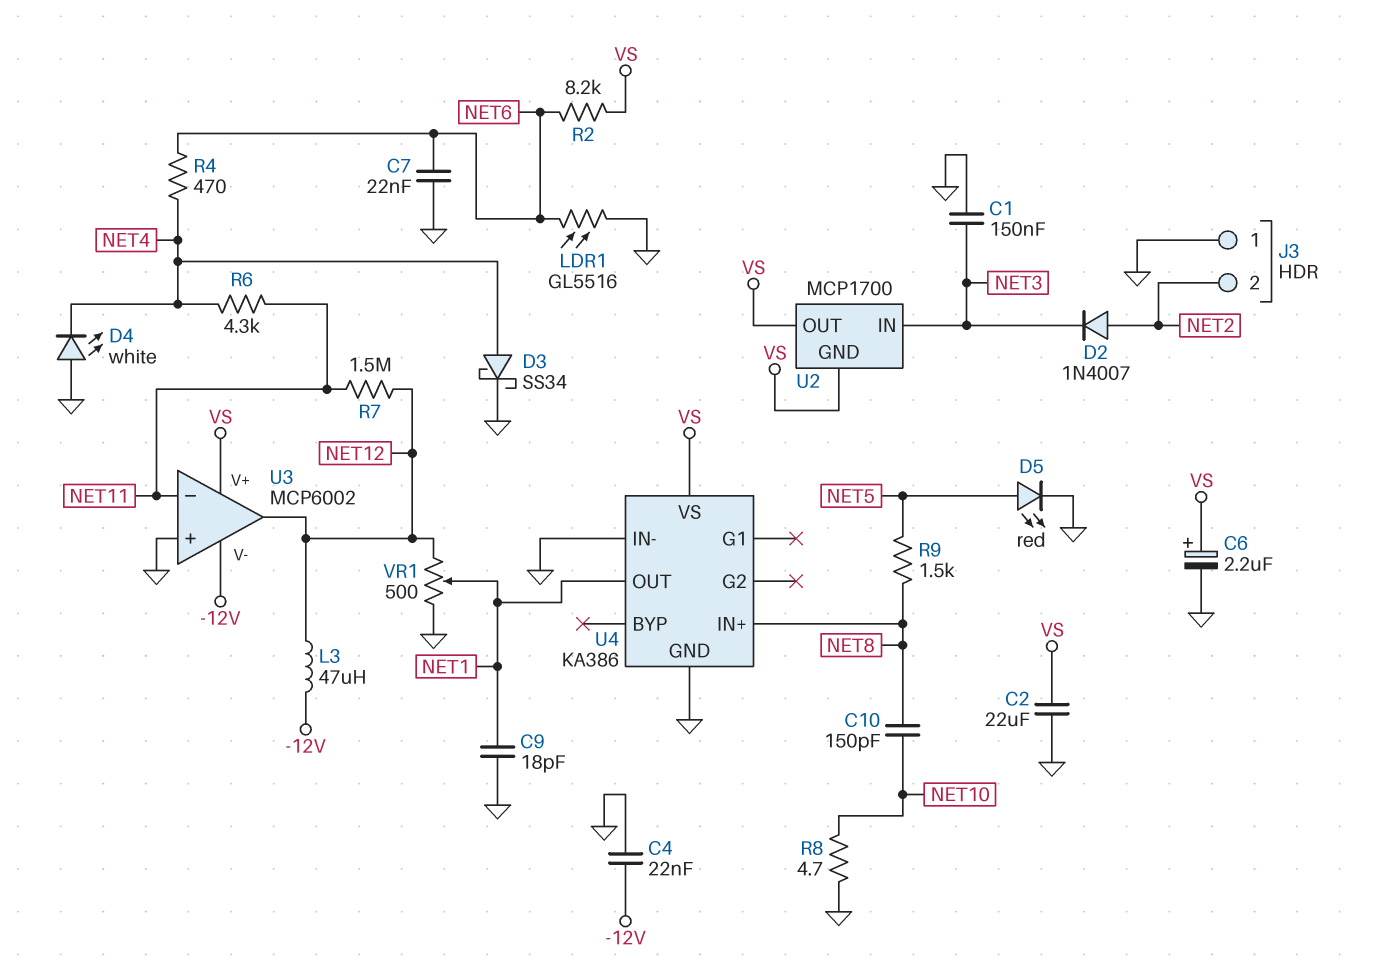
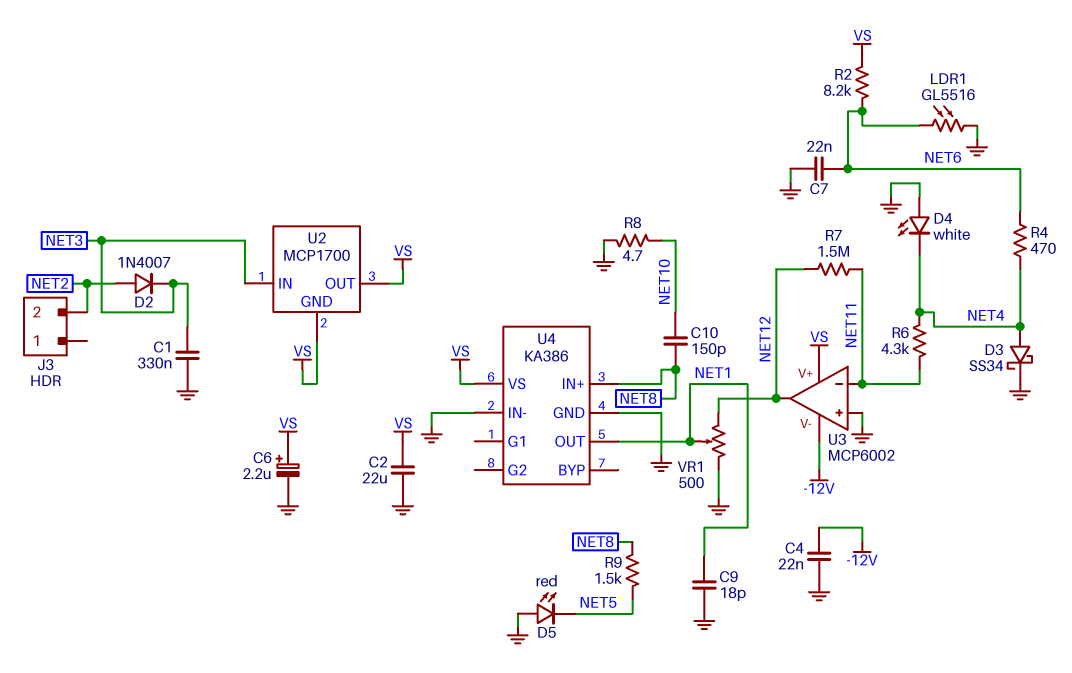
C1: 150nF (GND, NET3) -> 330nF (GND, NET3)
D5: LED red (A NET5, K GND) -> LED red (A GND, K NET5)
J3 pin 1: GND -> none
L3: 47uH (-12V, NET12) -> none

